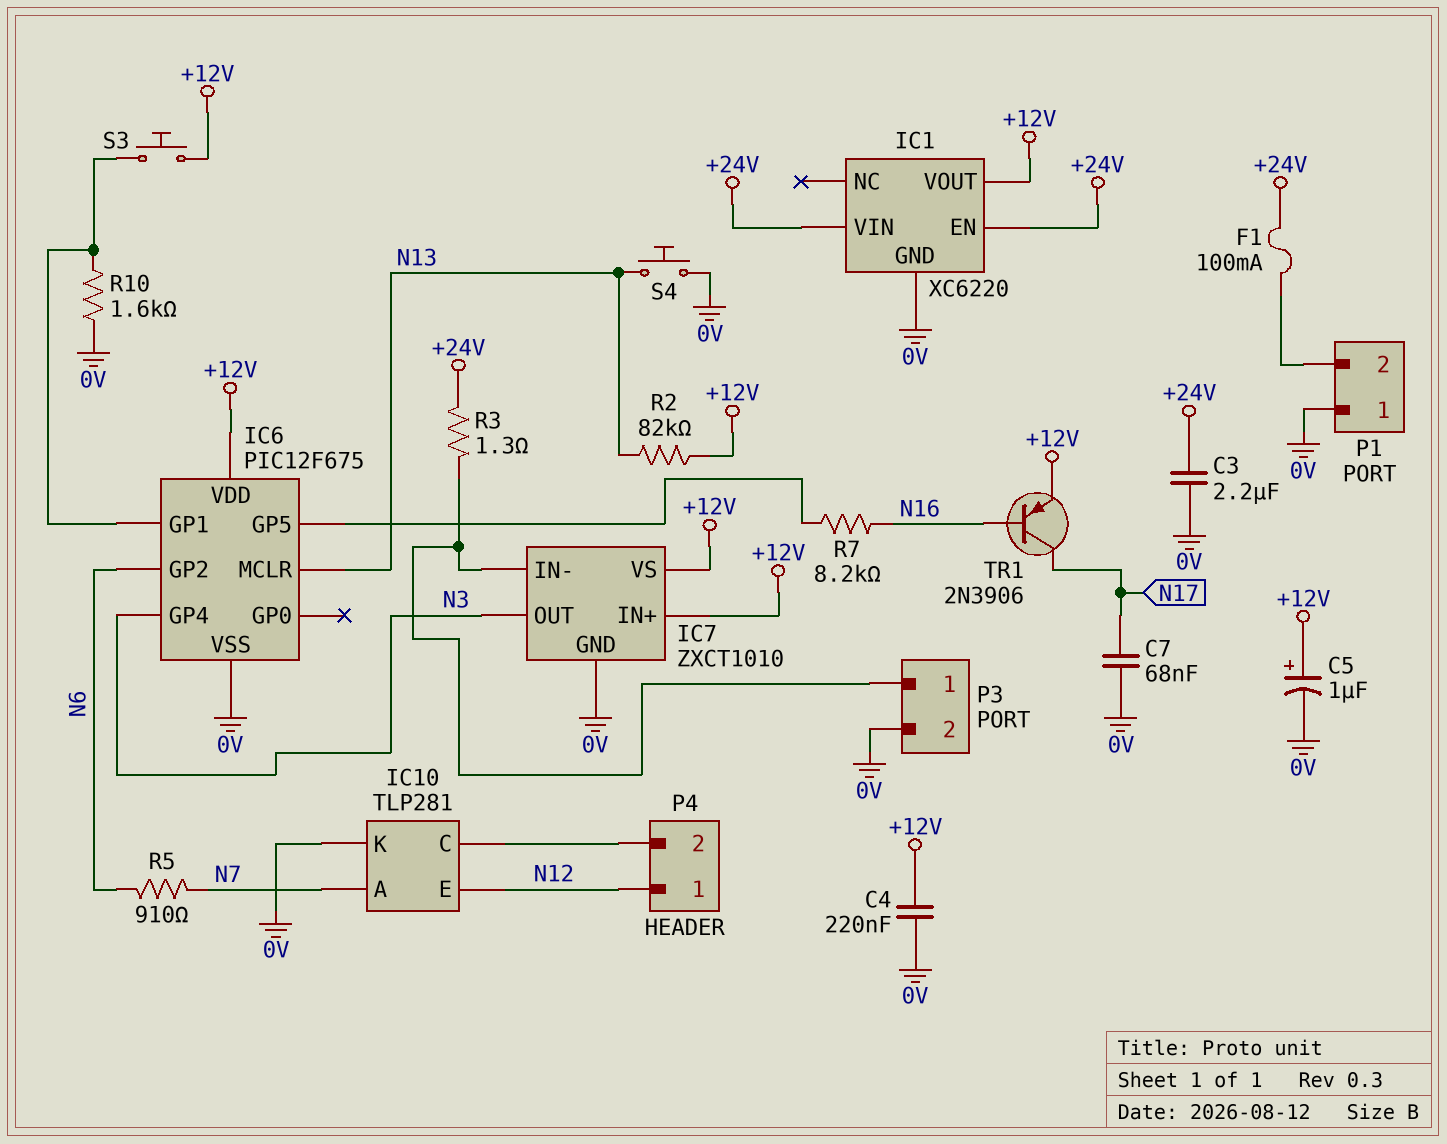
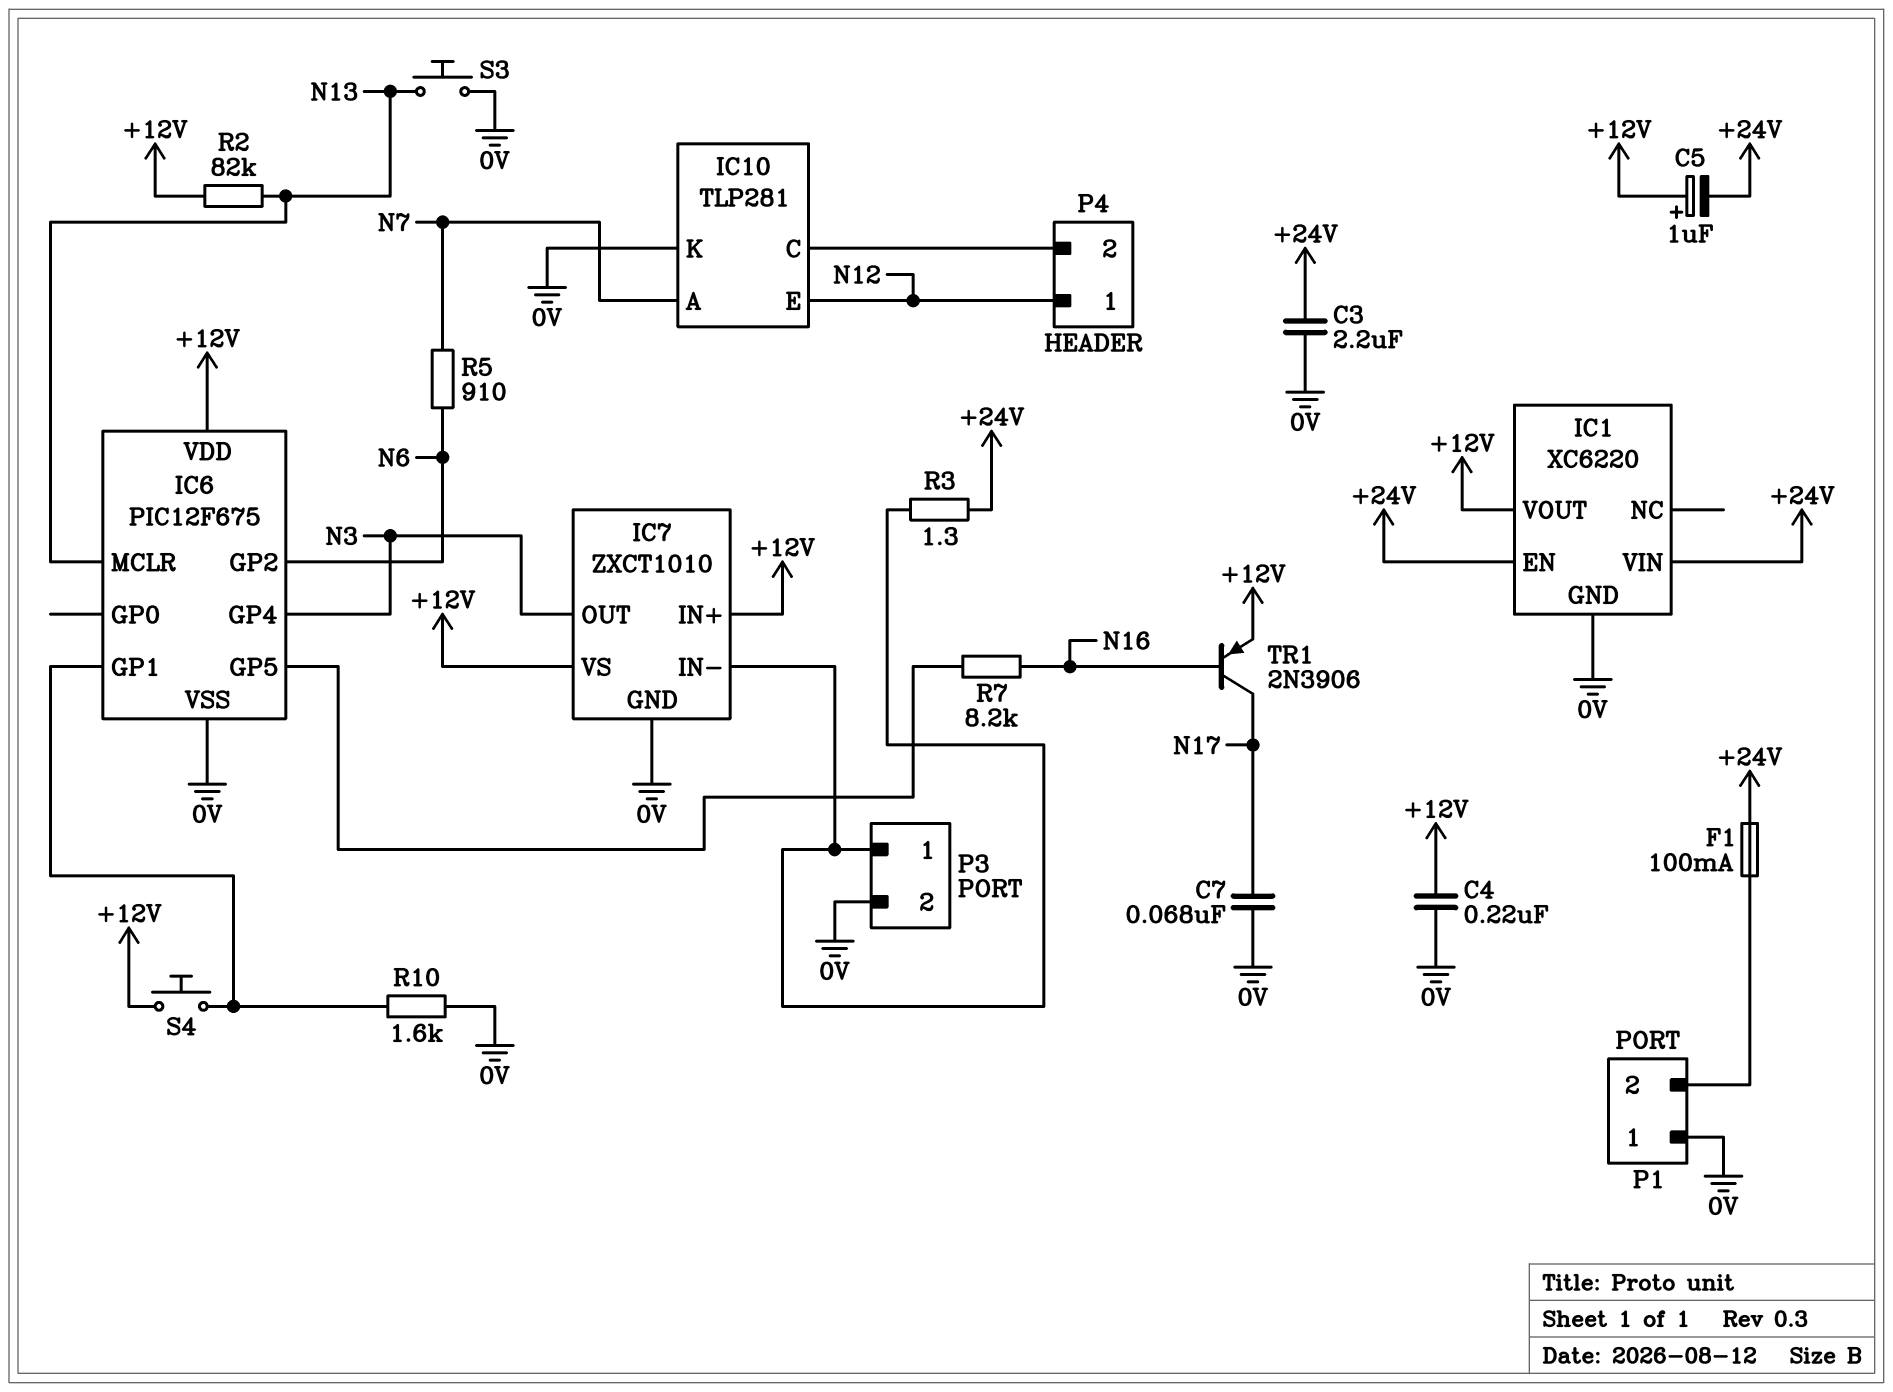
C5: 1uF (plus +12V, minus 0V) -> 1uF (plus +12V, minus +24V)
S3: button (+12V, IC6/GP1) -> button (0V, N13)
S4: button (0V, N13) -> button (+12V, IC6/GP1)

